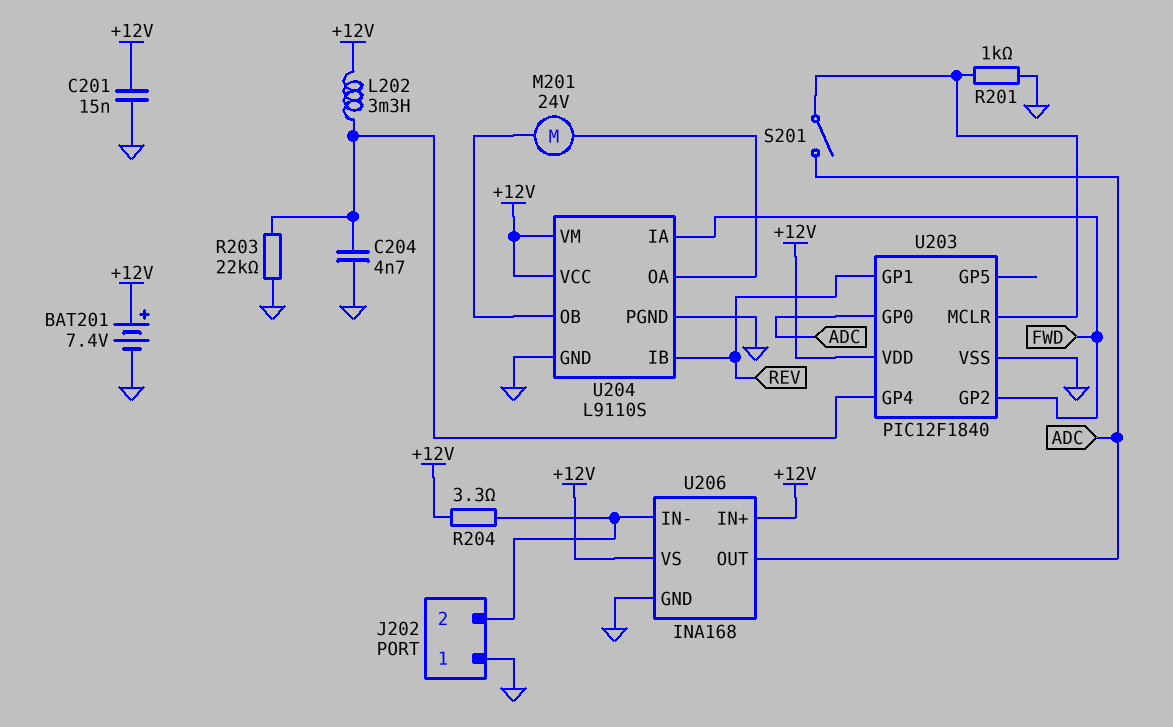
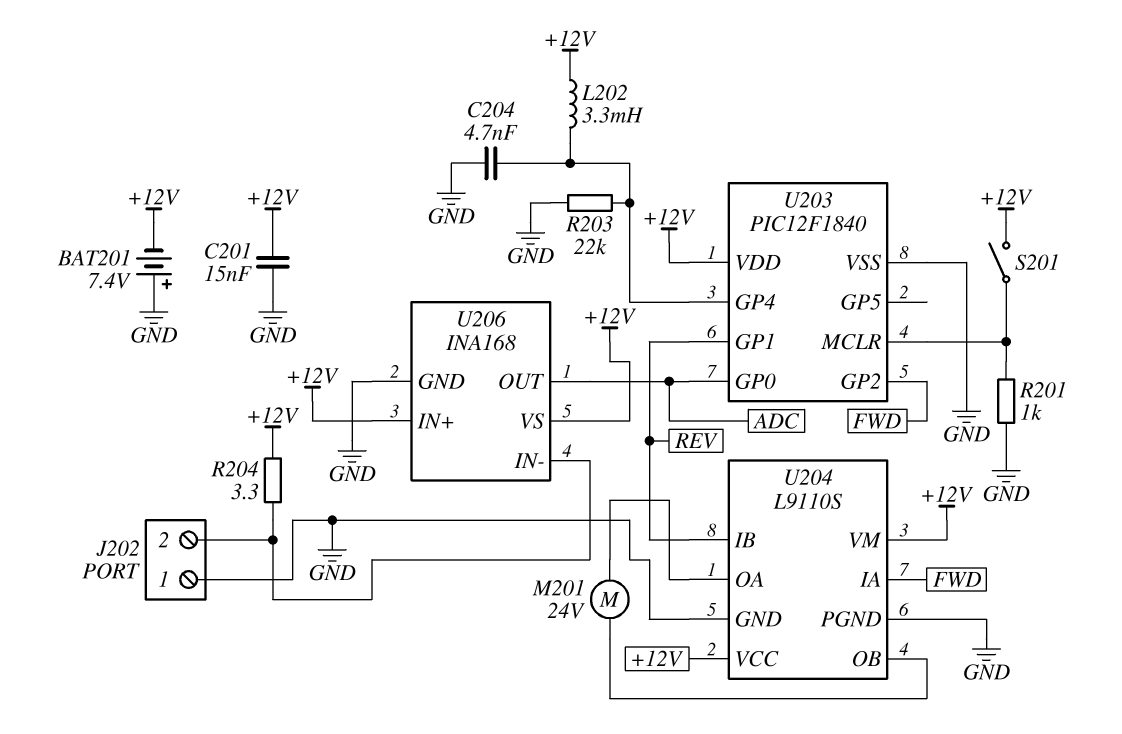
BAT201: 7.4V (plus +12V, minus GND) -> 7.4V (plus GND, minus +12V)
S201: switch (ADC, U203/MCLR) -> switch (+12V, U203/MCLR)

